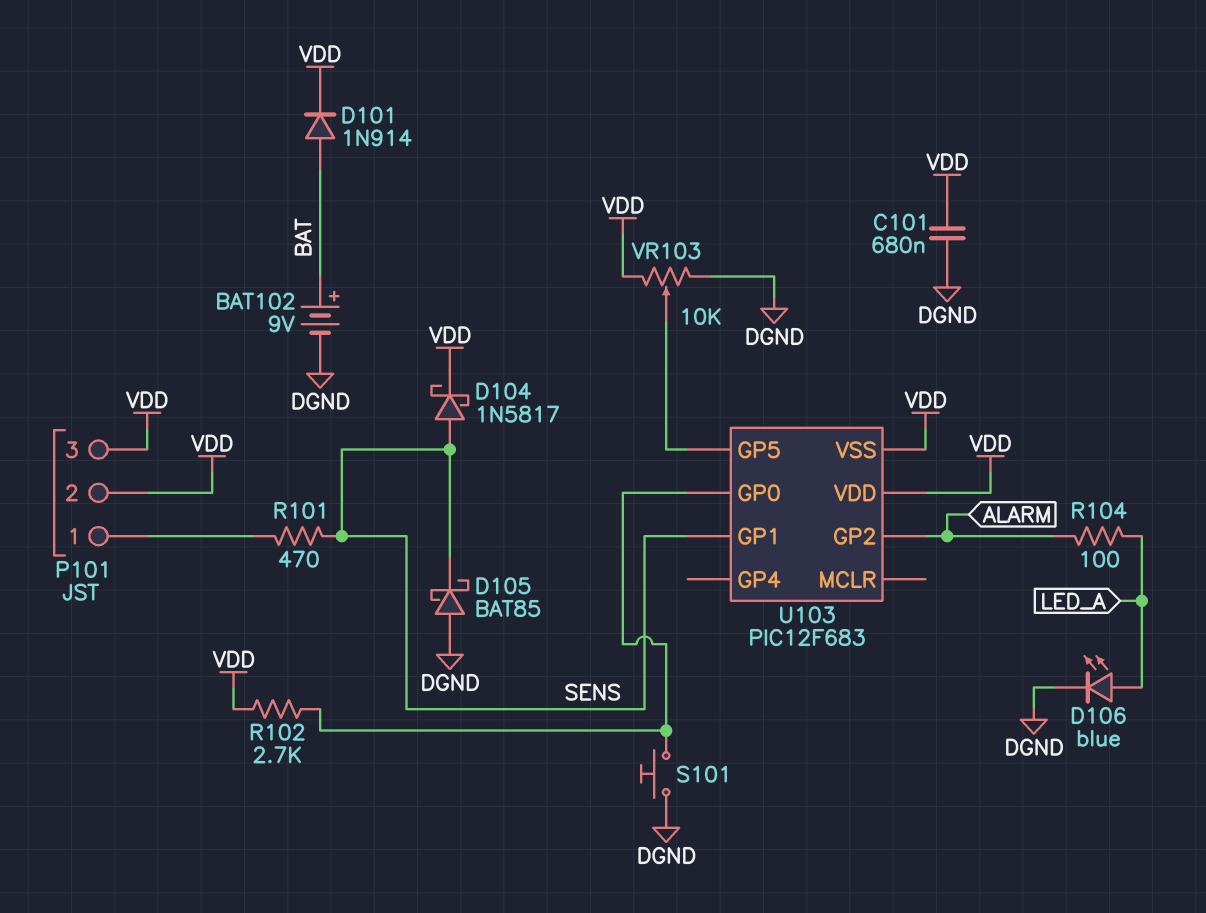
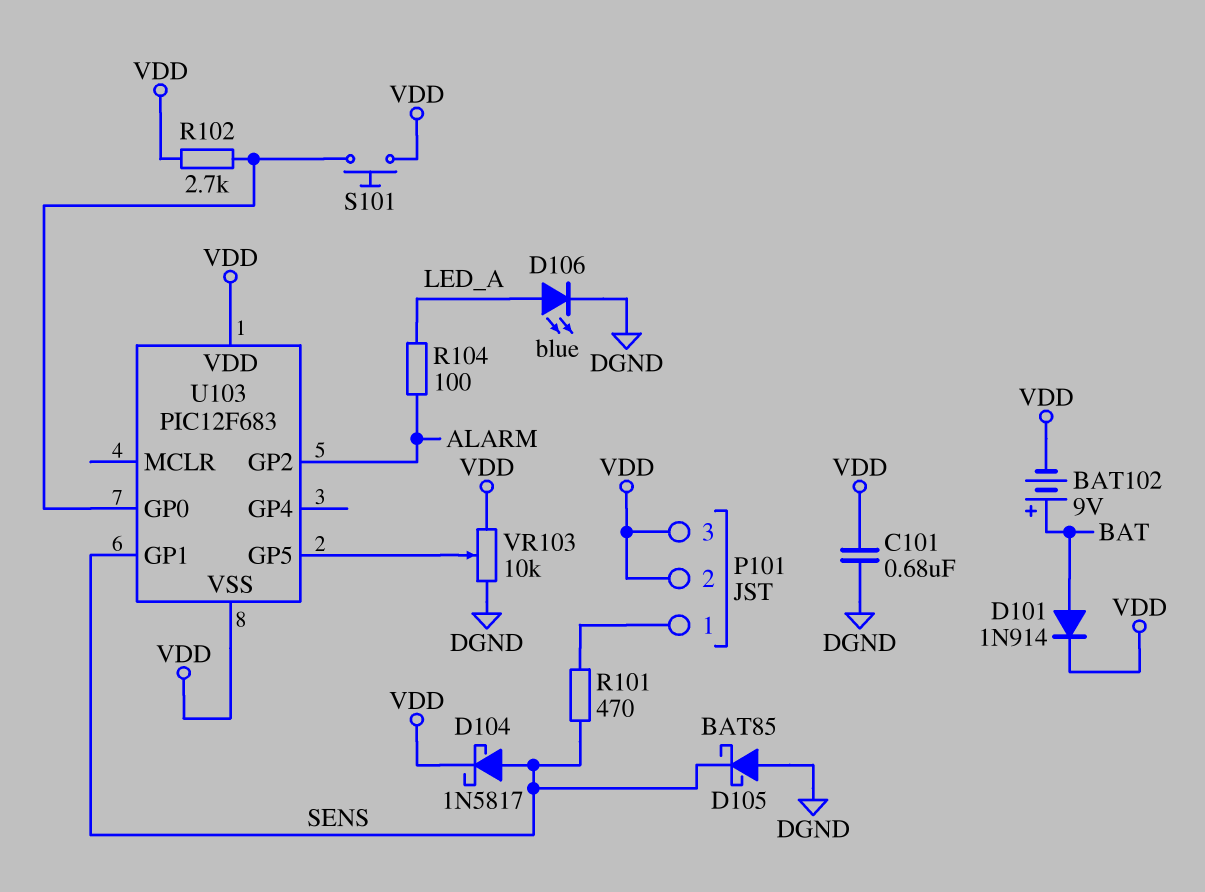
BAT102: 9V (plus BAT, minus DGND) -> 9V (plus BAT, minus VDD)
S101: button (DGND, U103/GP0) -> button (U103/GP0, VDD)

